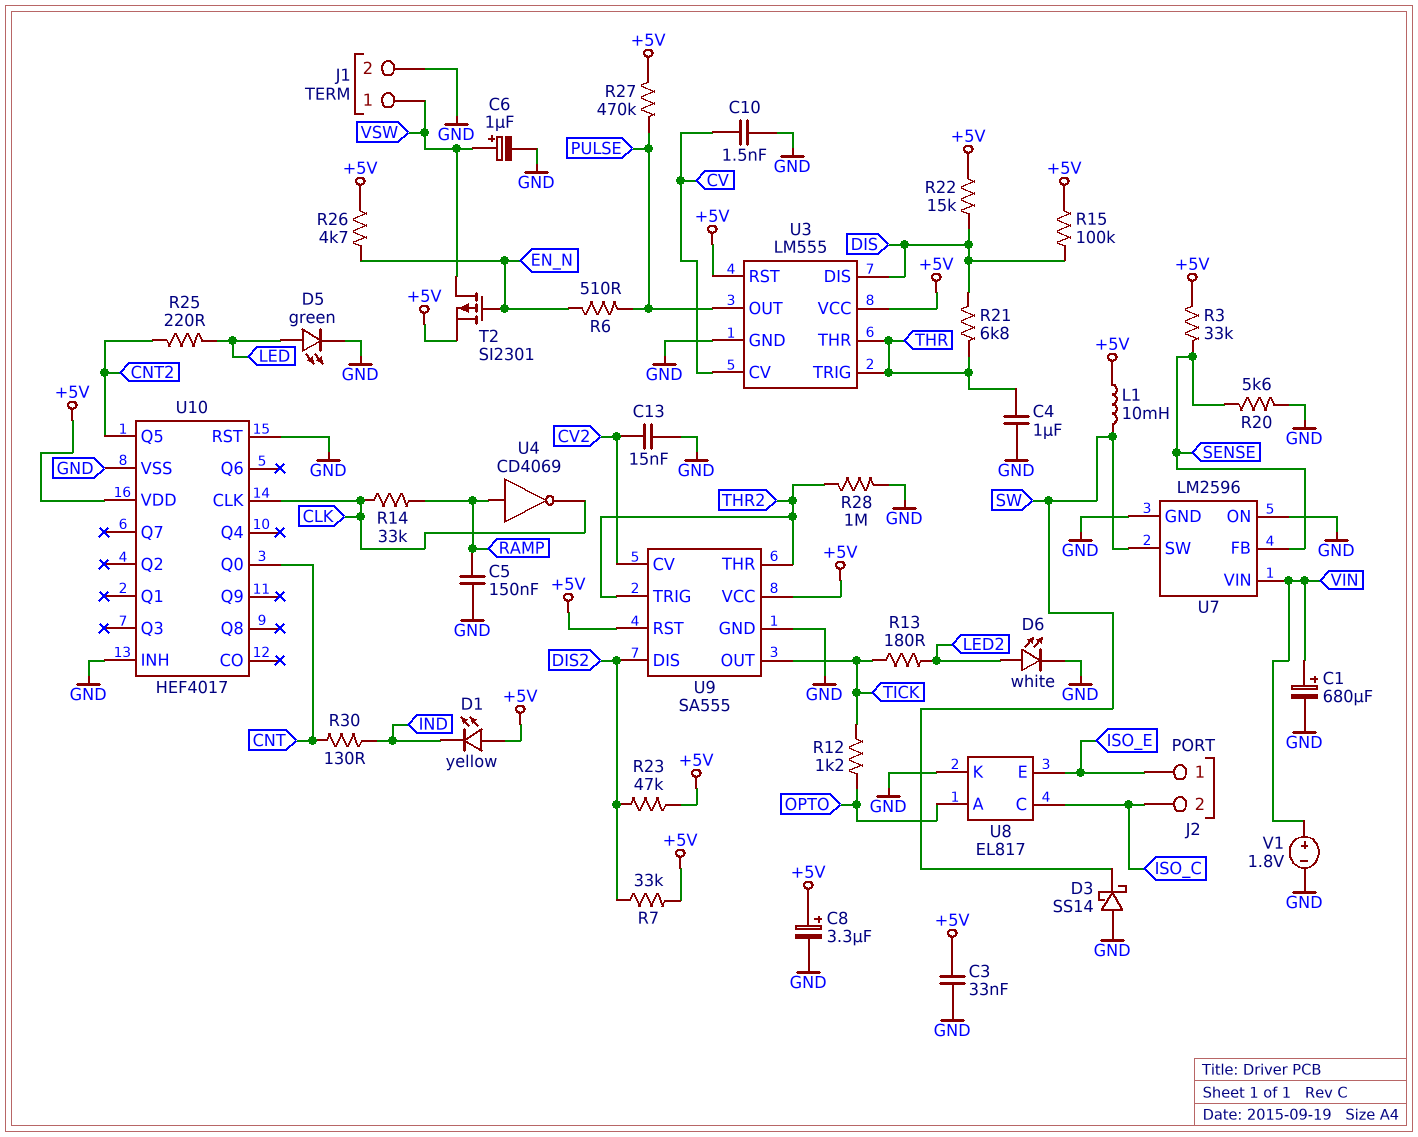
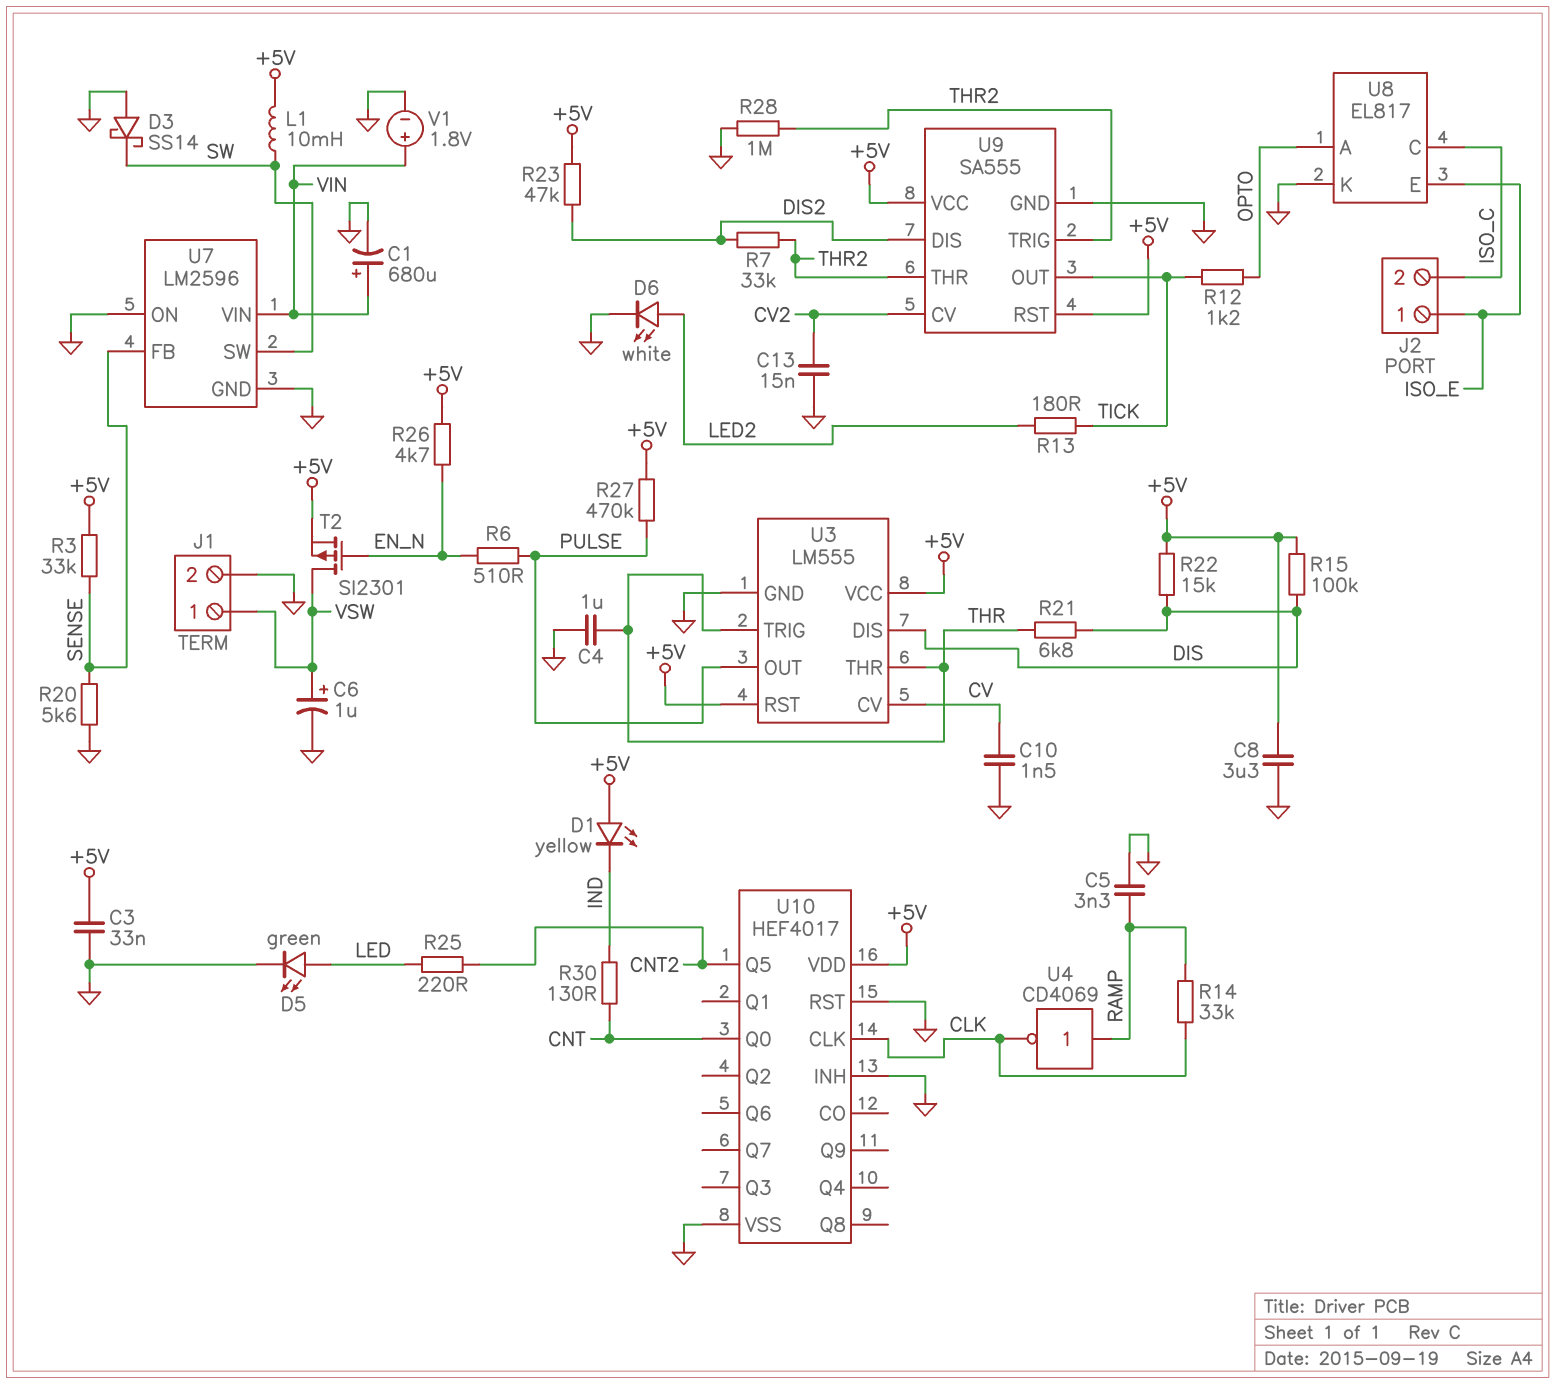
C5: 150nF (GND, RAMP) -> 3.3nF (GND, RAMP)
C8: 3.3uF (plus +5V, minus GND) -> 3.3uF (+5V, GND)
R7: 33k (+5V, DIS2) -> 33k (DIS2, THR2)

